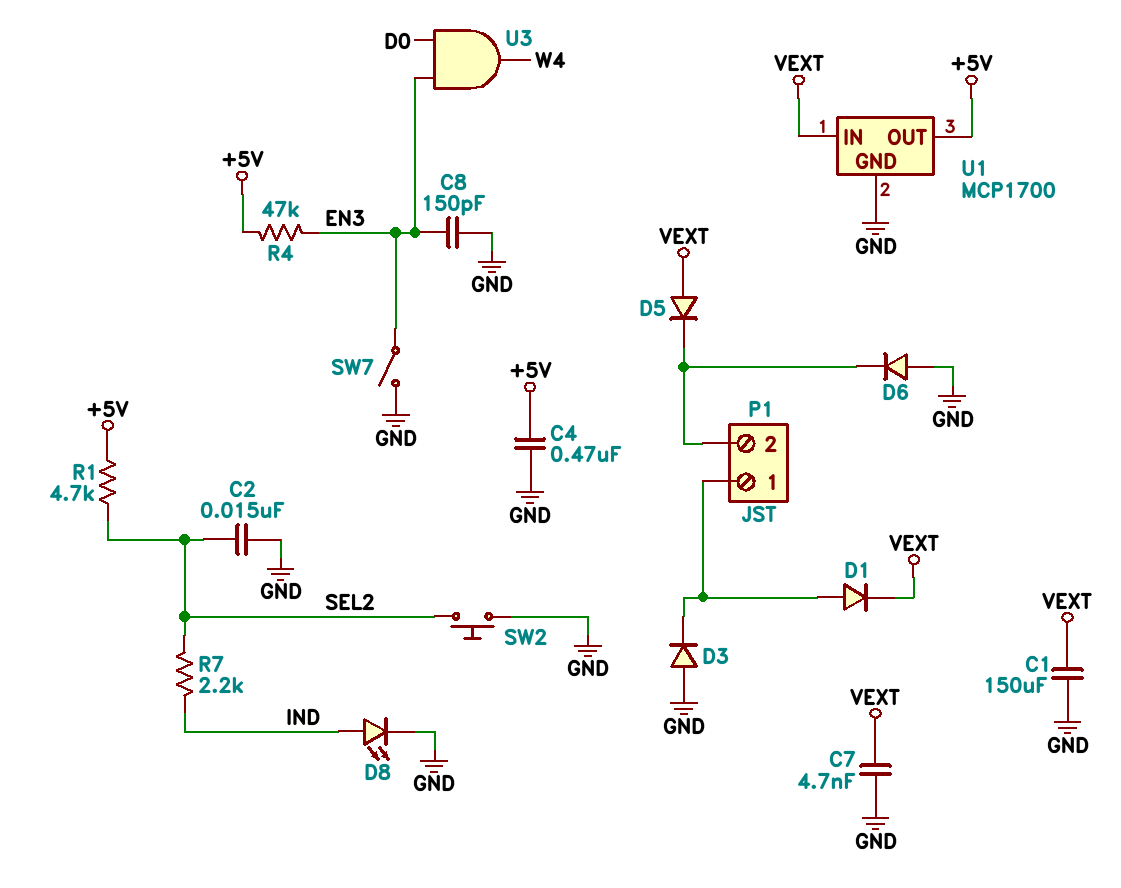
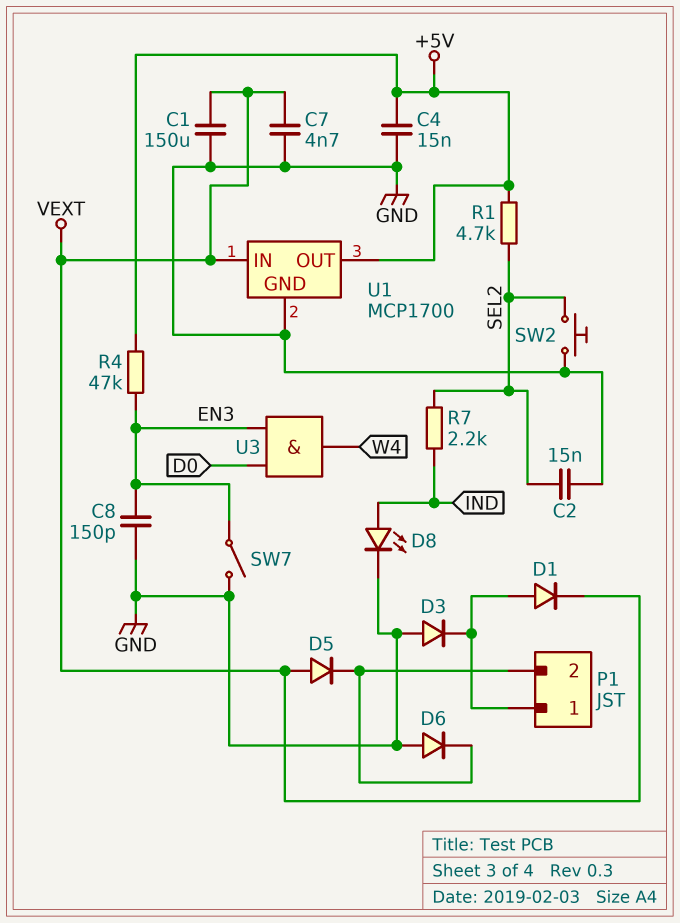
C4: 470nF (+5V, GND) -> 15nF (+5V, GND)

